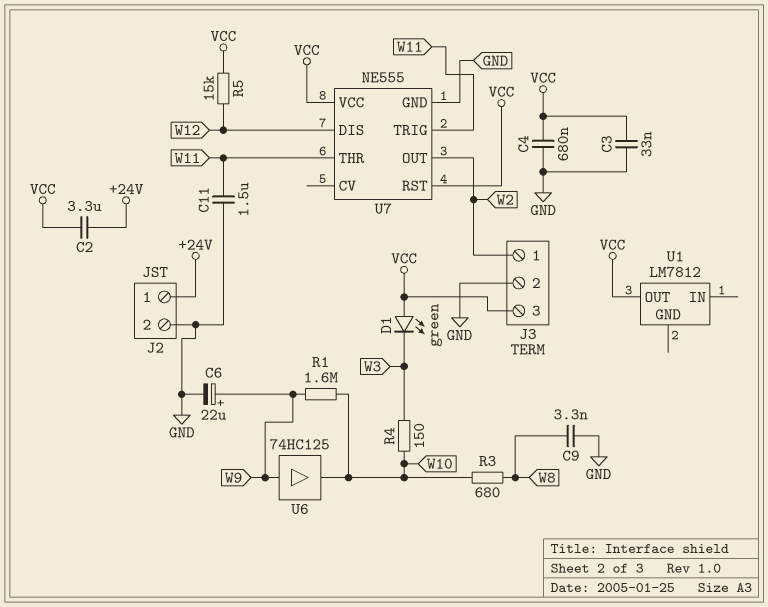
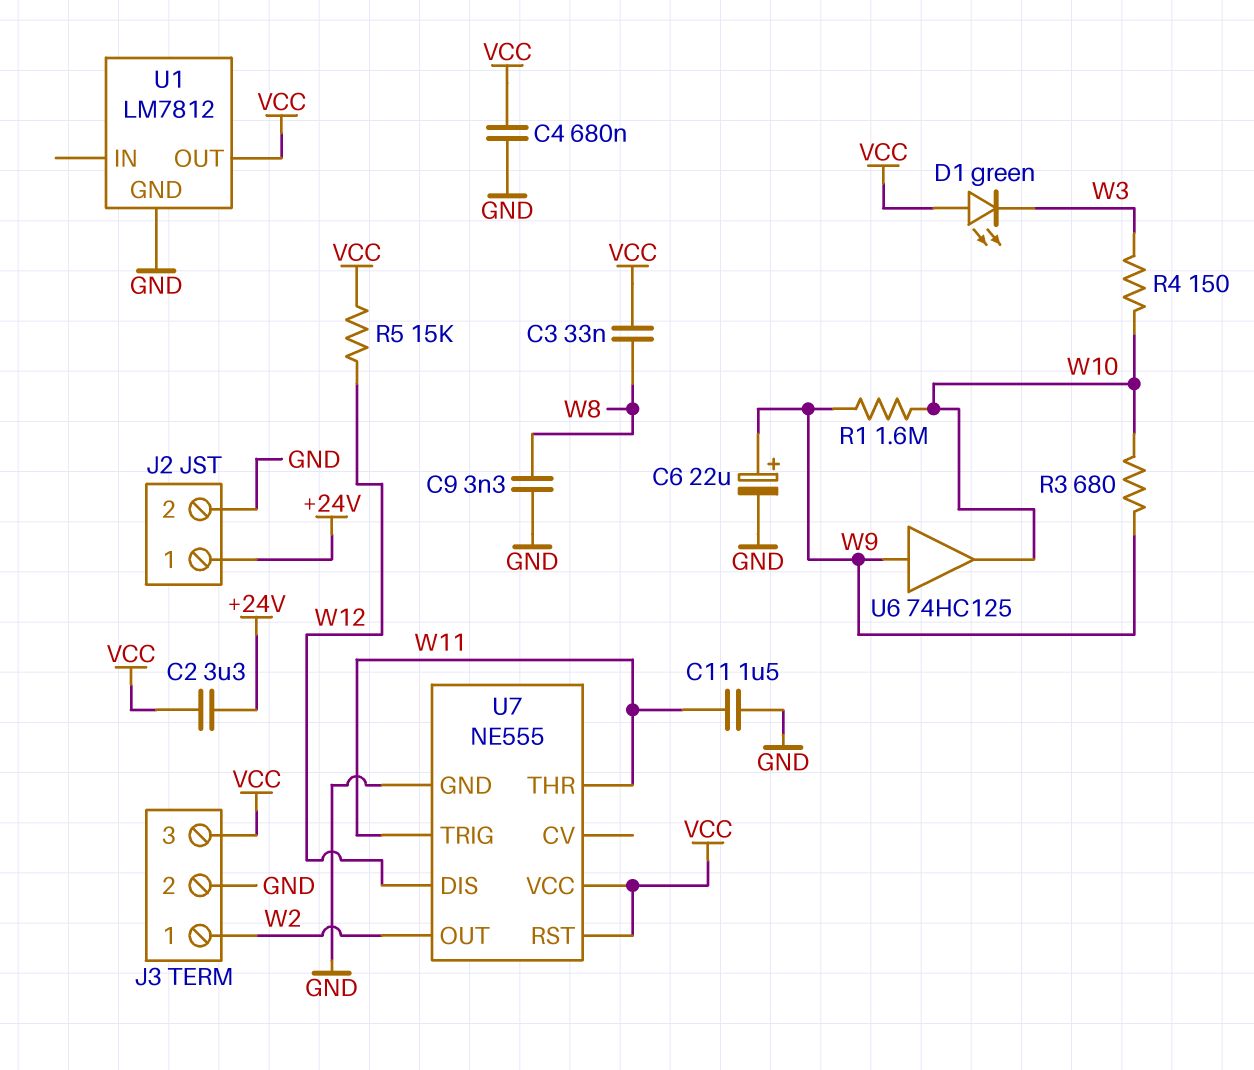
C3: 33nF (GND, VCC) -> 33nF (VCC, W8)
R3: 680 (W8, W10) -> 680 (W9, W10)
U1 pin GND: none -> GND

